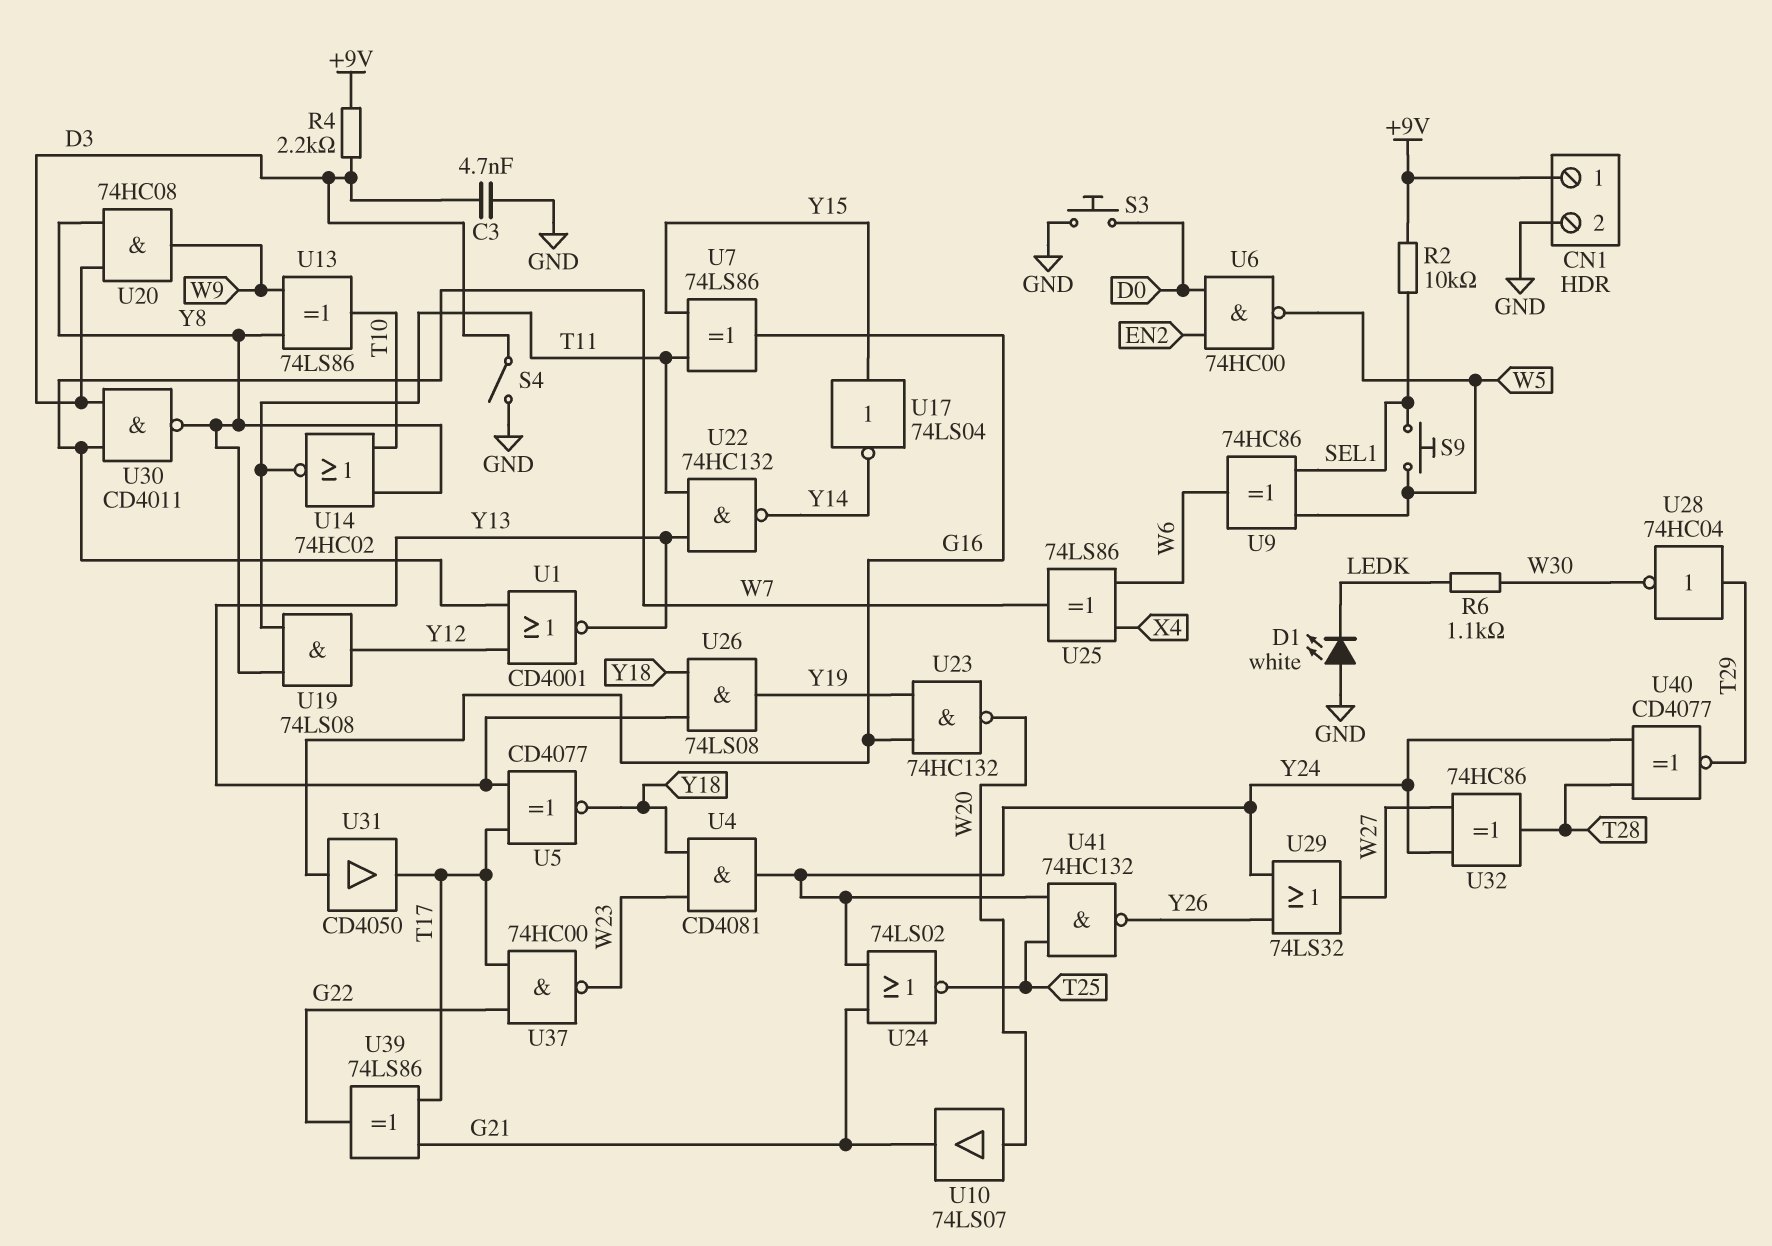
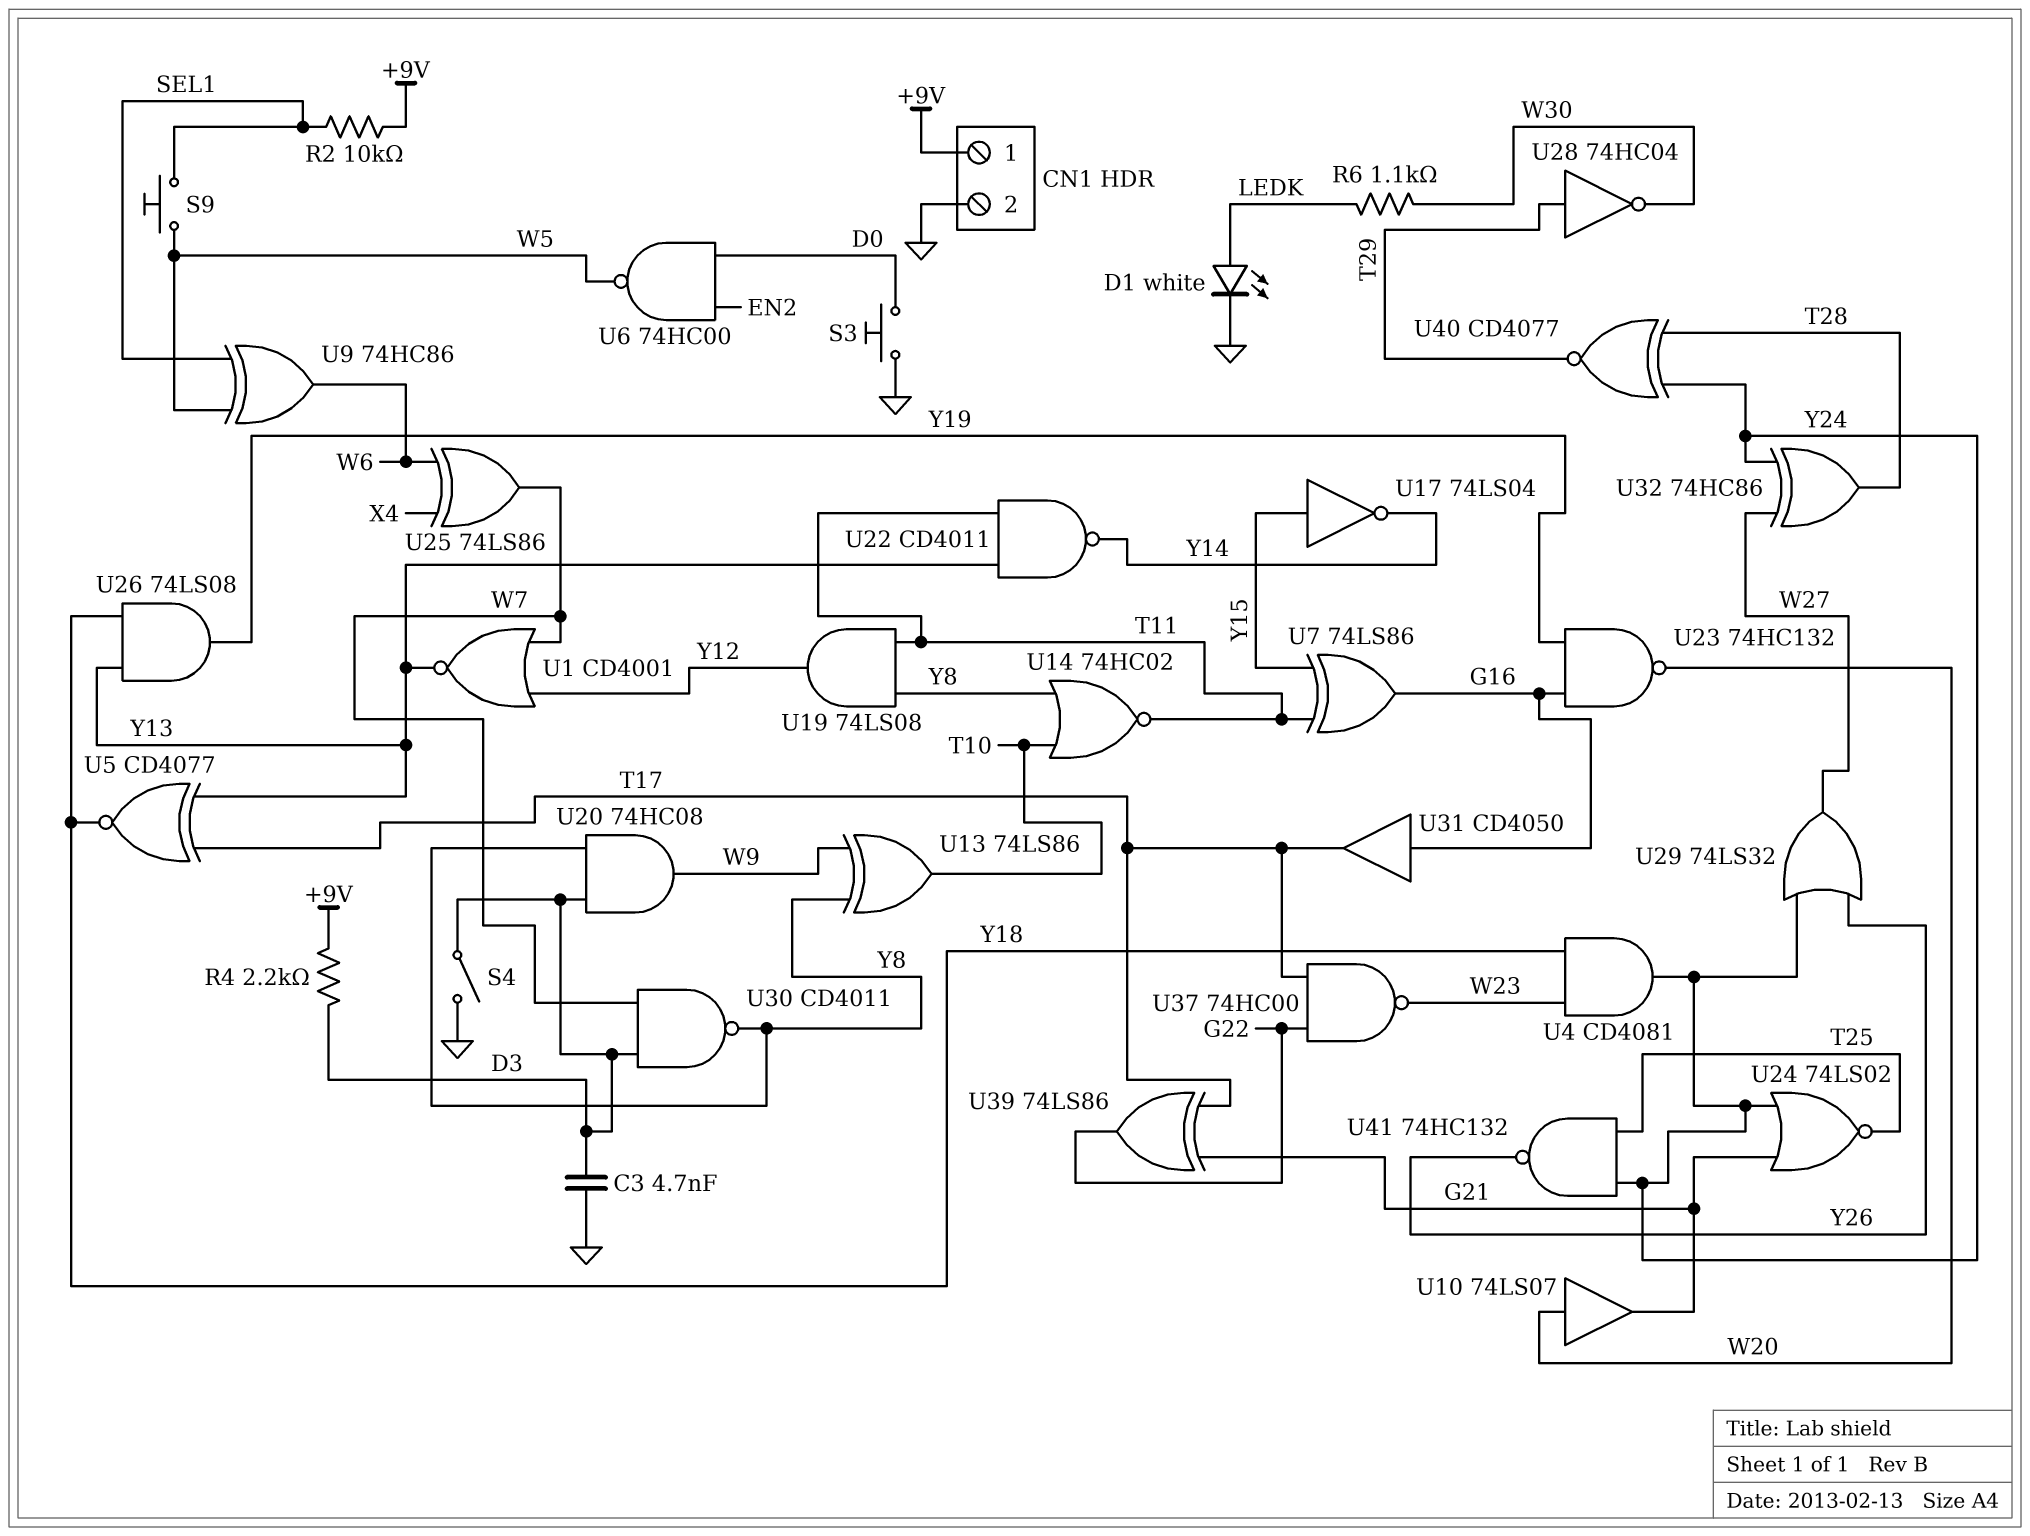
D1: LED white (A GND, K LEDK) -> LED white (A LEDK, K GND)
U22: NAND 74HC132 (in T11, in Y13, out Y14) -> NAND CD4011 (in T11, in Y13, out Y14)

